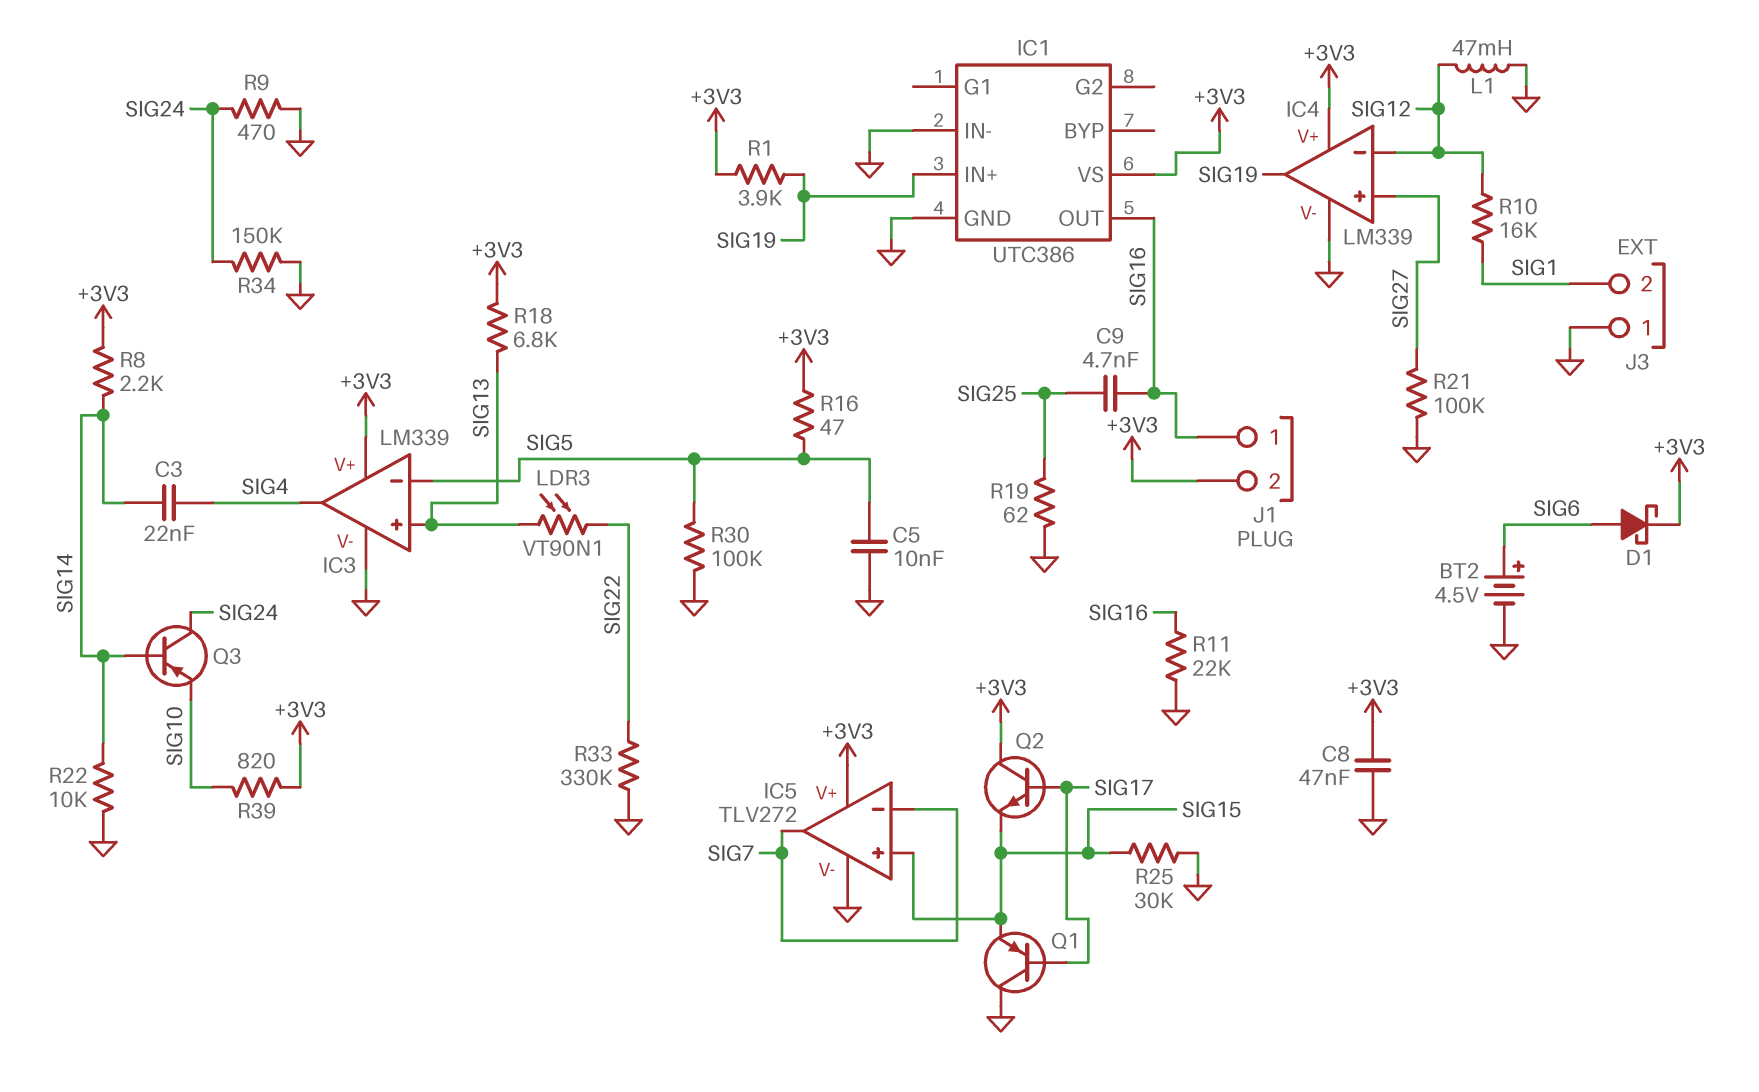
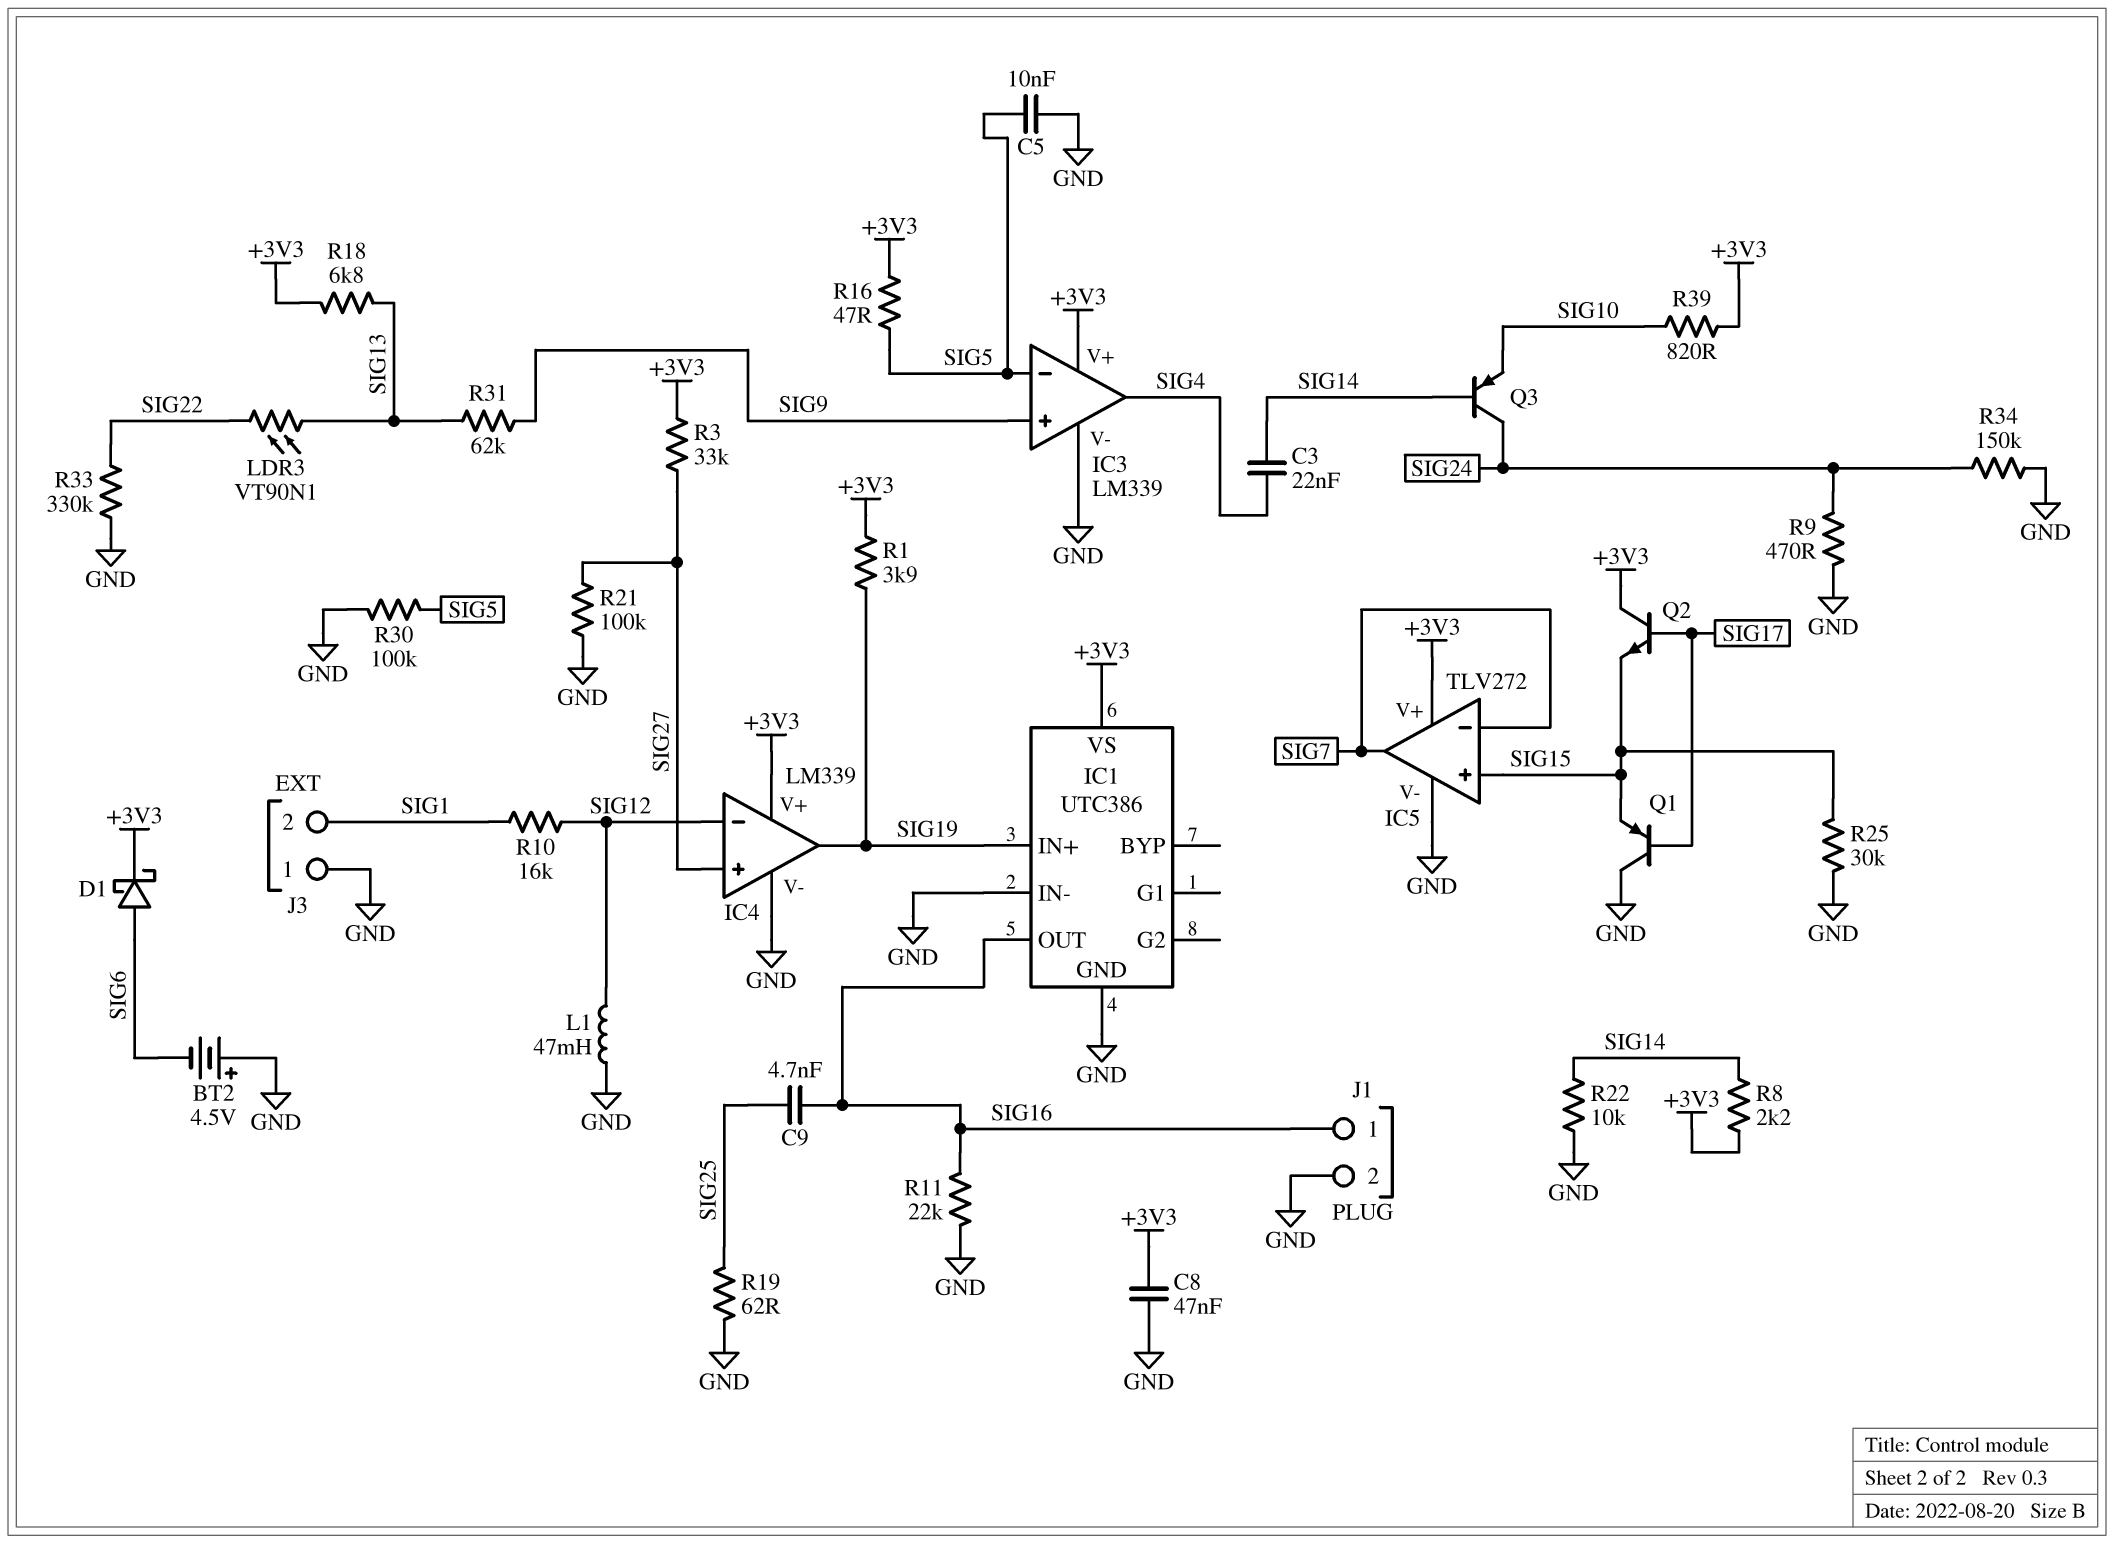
BT2: 4.5V (plus SIG6, minus GND) -> 4.5V (plus GND, minus SIG6)
IC3 pin in+: SIG13 -> SIG9
J1 pin 2: +3V3 -> GND
R3: none -> 33k (+3V3, SIG27)
R31: none -> 62k (SIG9, SIG13)

